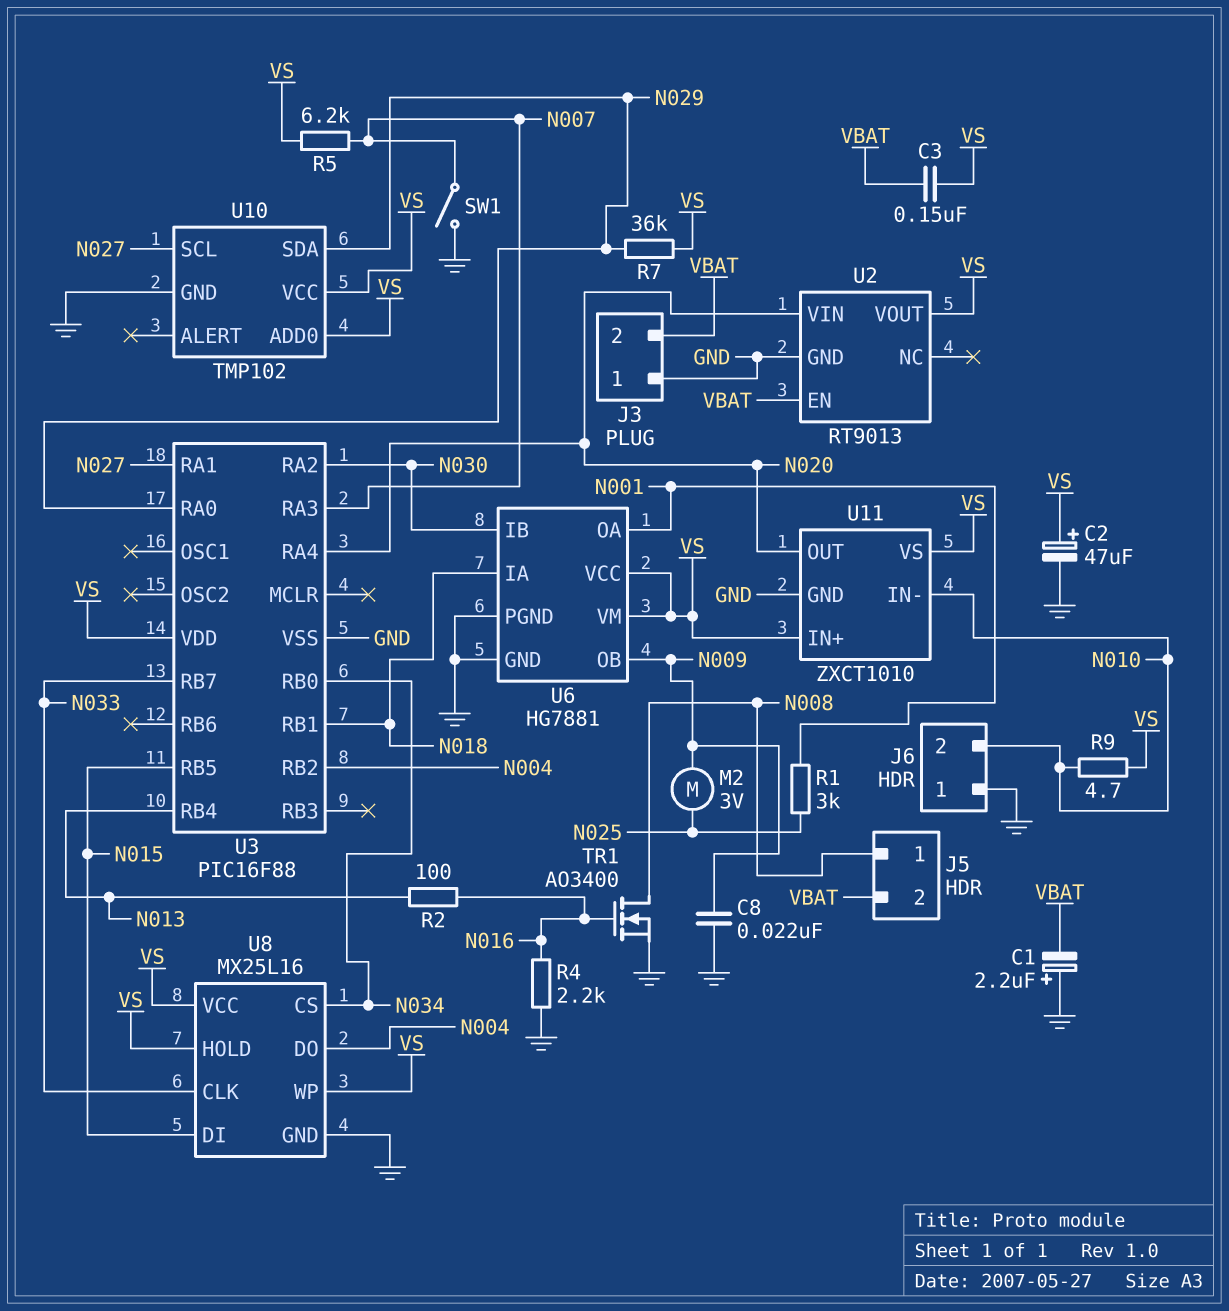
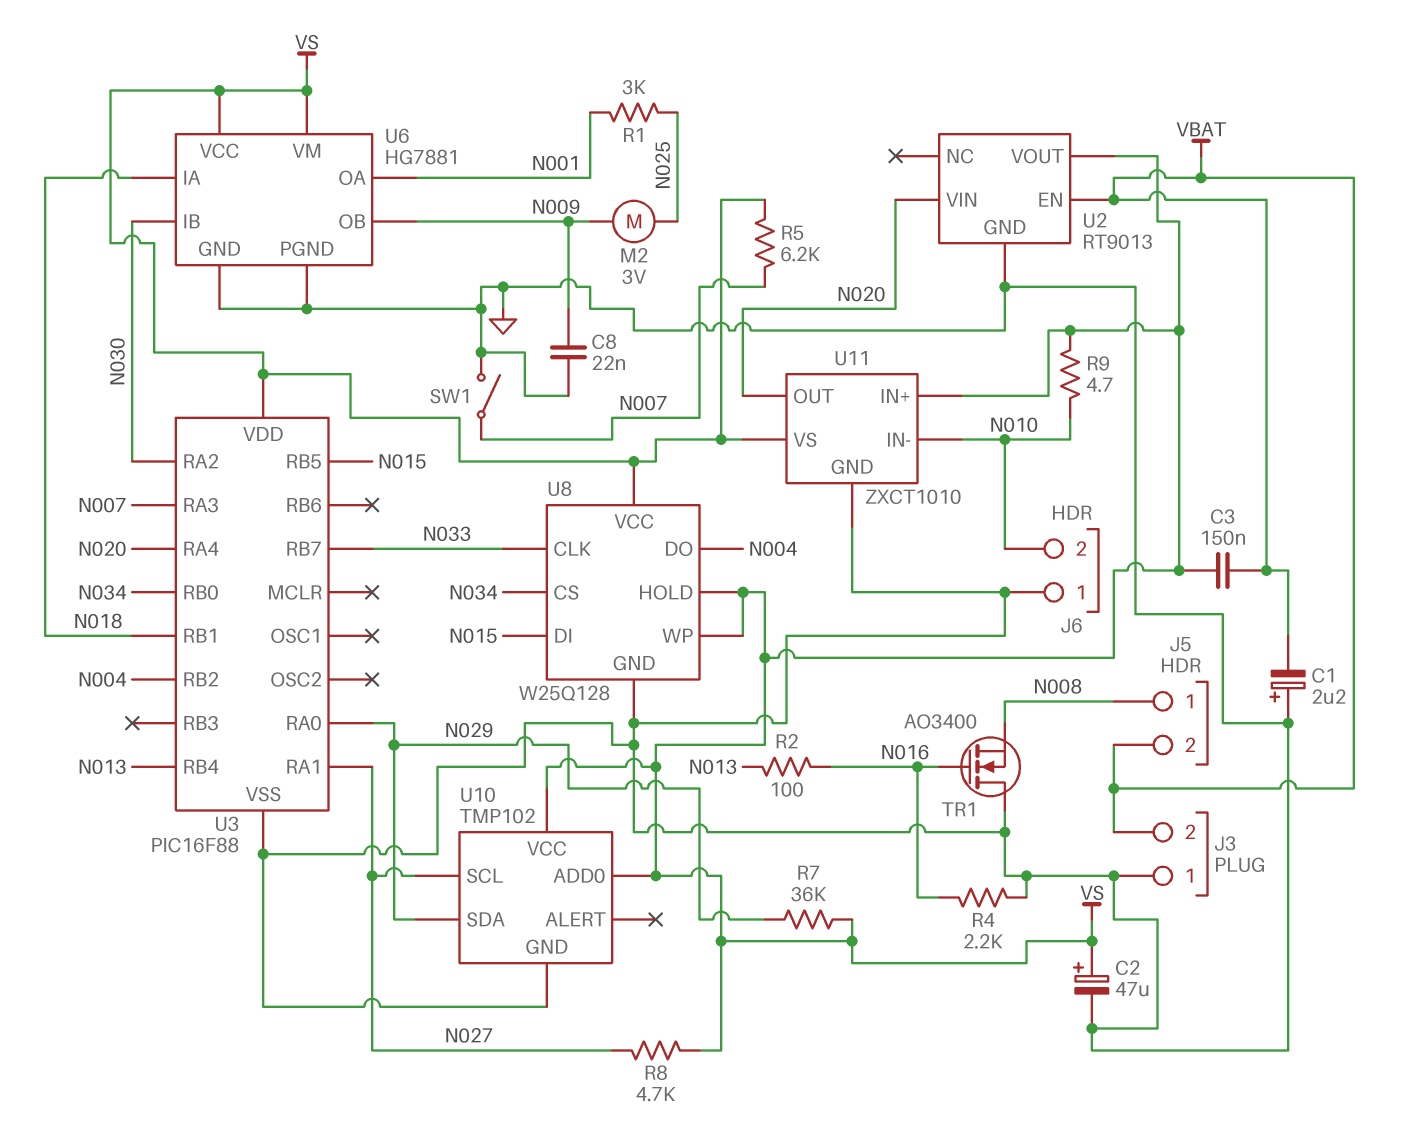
R8: none -> 4.7k (N027, VS)
TR1: NMOS AO3400 (G N016, D N008, S GND) -> NMOS AO3400 (G N016, D GND, S N008)
U8: MX25L16 -> W25Q128

